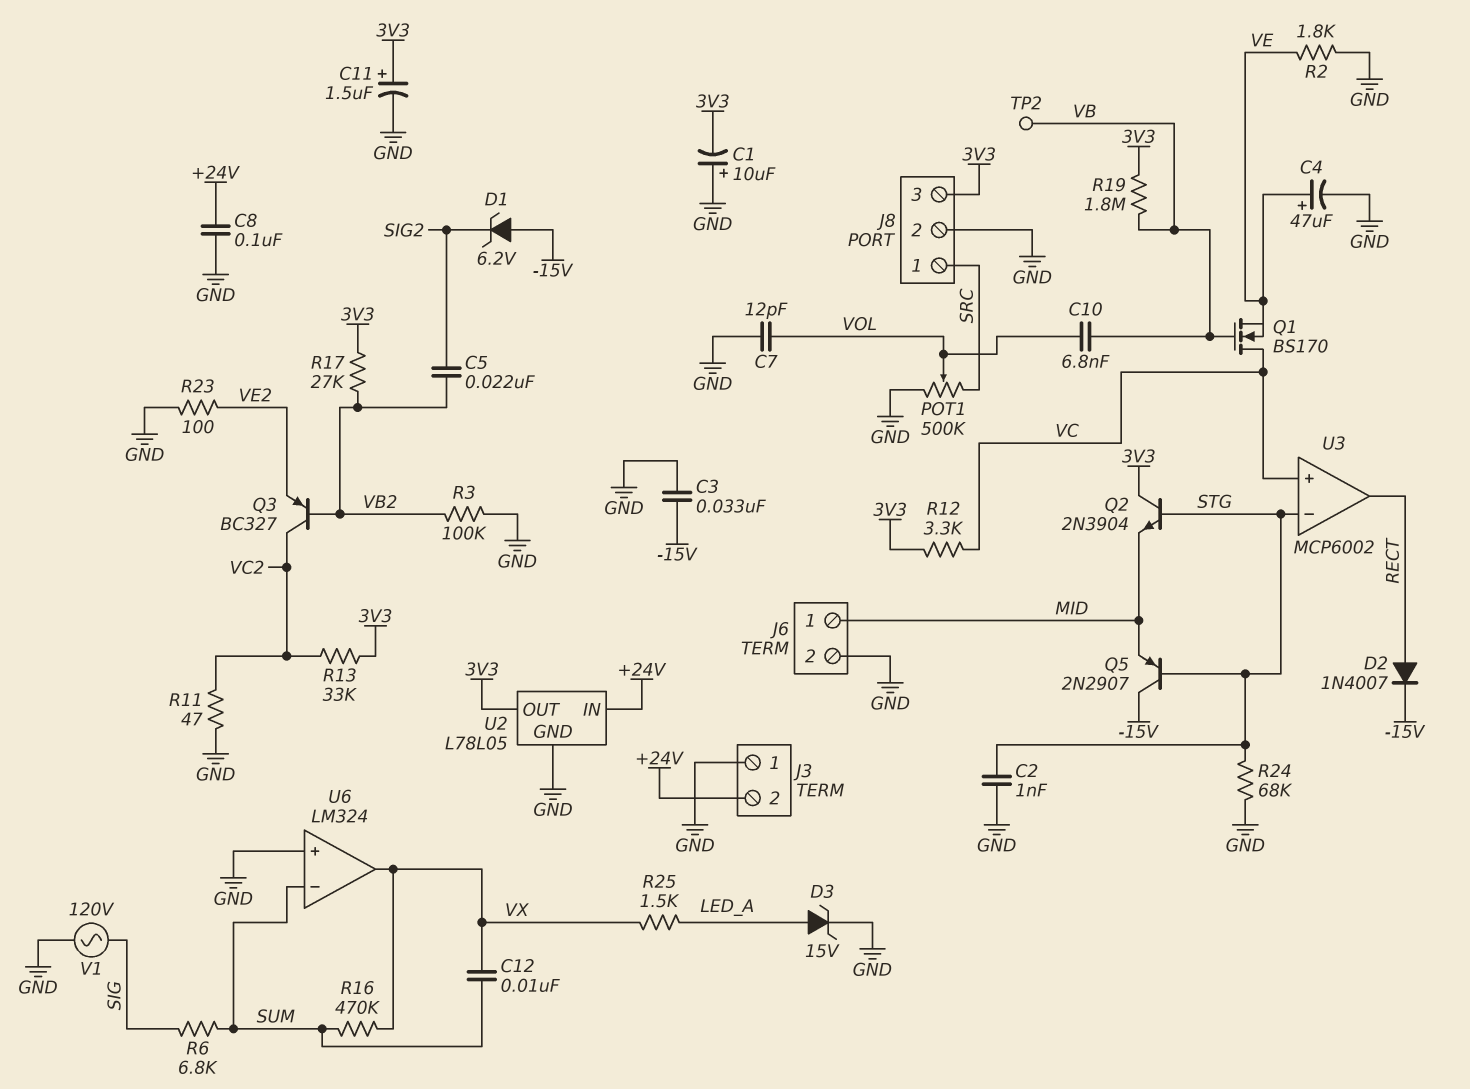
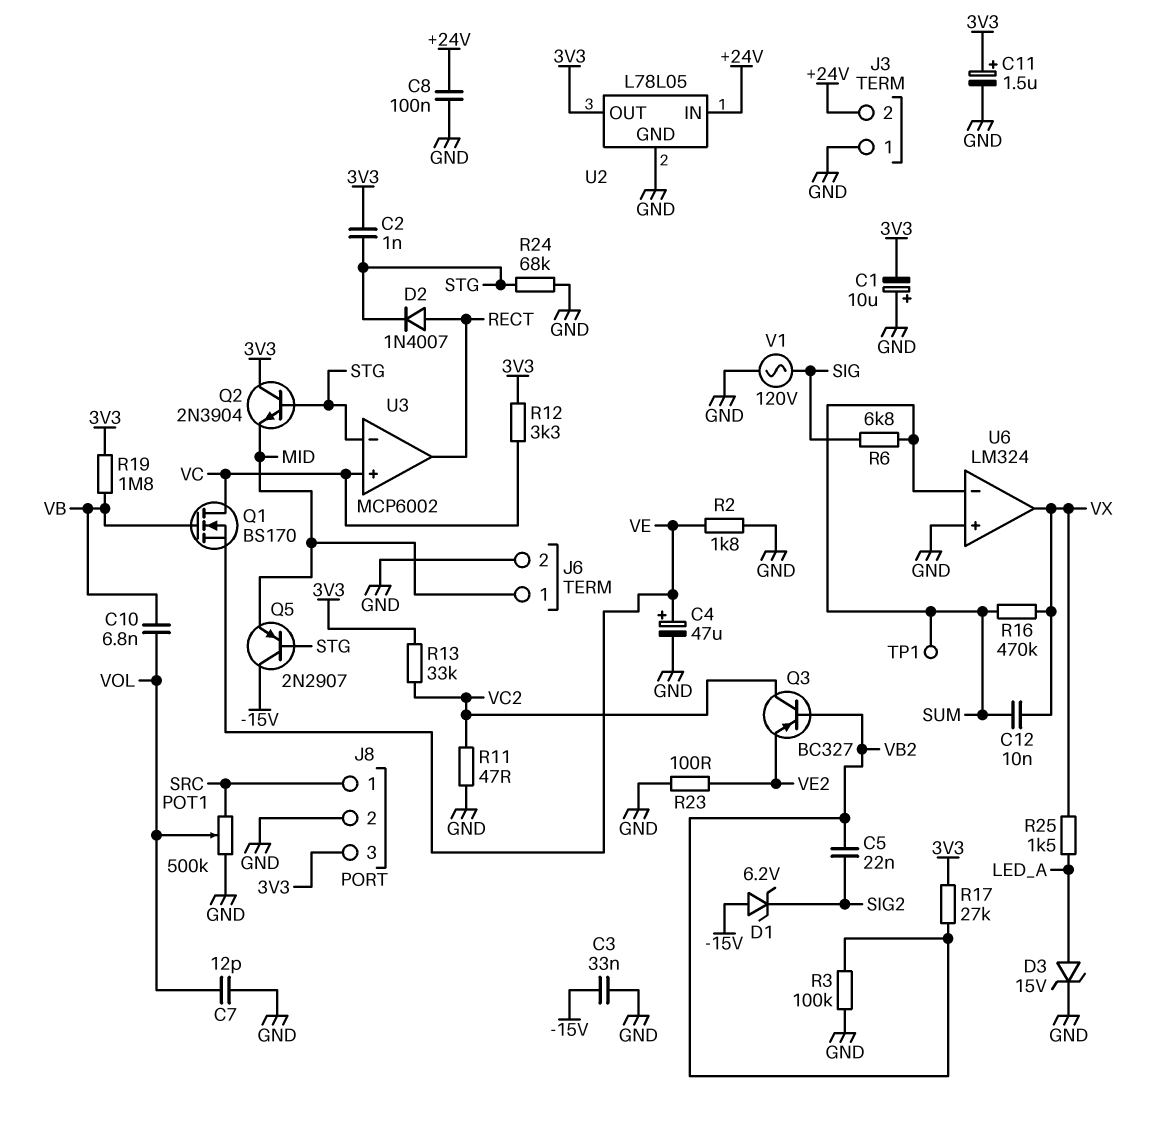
C2: 1nF (GND, STG) -> 1nF (3V3, STG)
D2: diode 1N4007 (A RECT, K -15V) -> diode 1N4007 (A RECT, K STG)
TP1: none -> test point (SUM)
TP2: test point (VB) -> none

